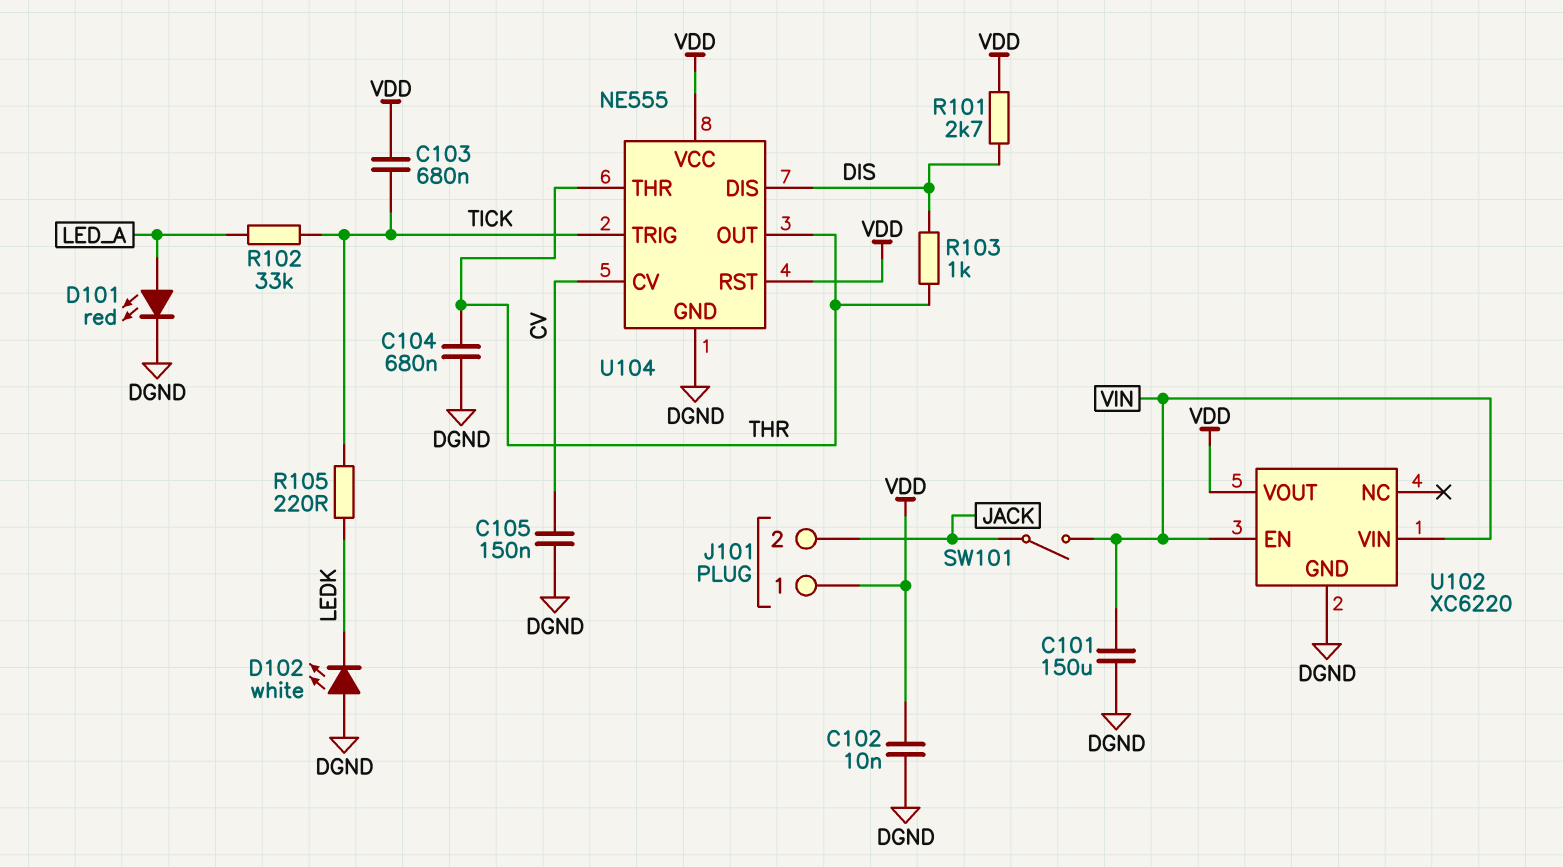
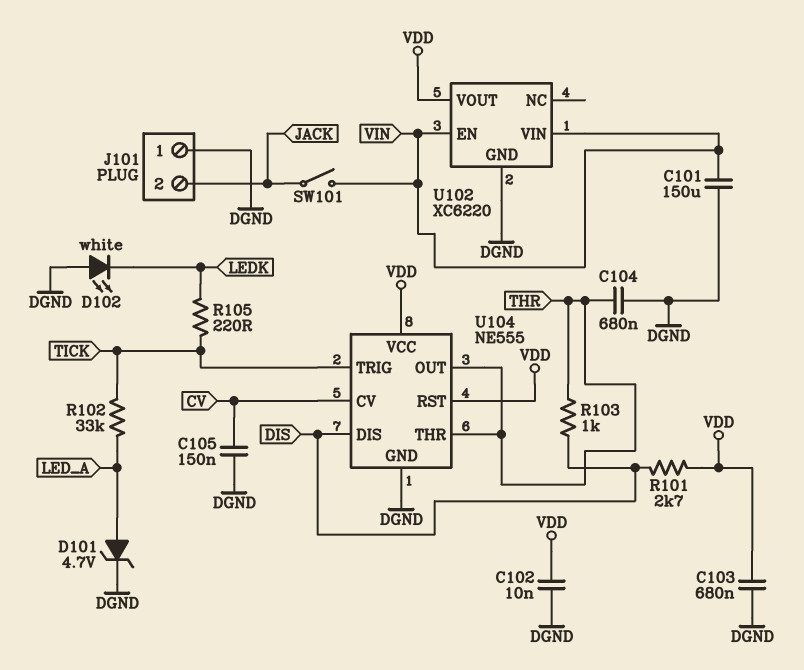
C103: 680nF (TICK, VDD) -> 680nF (DGND, VDD)
D101: LED red (A LED_A, K DGND) -> zener 4.7V (A LED_A, K DGND)
J101 pin 1: VDD -> DGND

